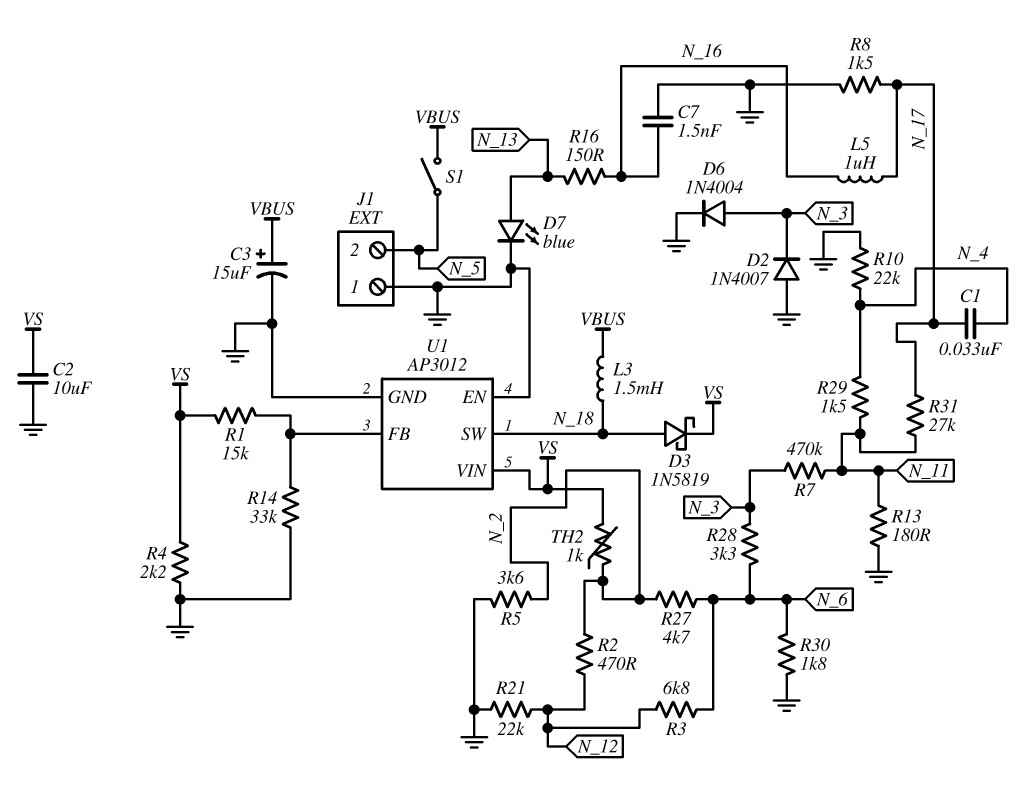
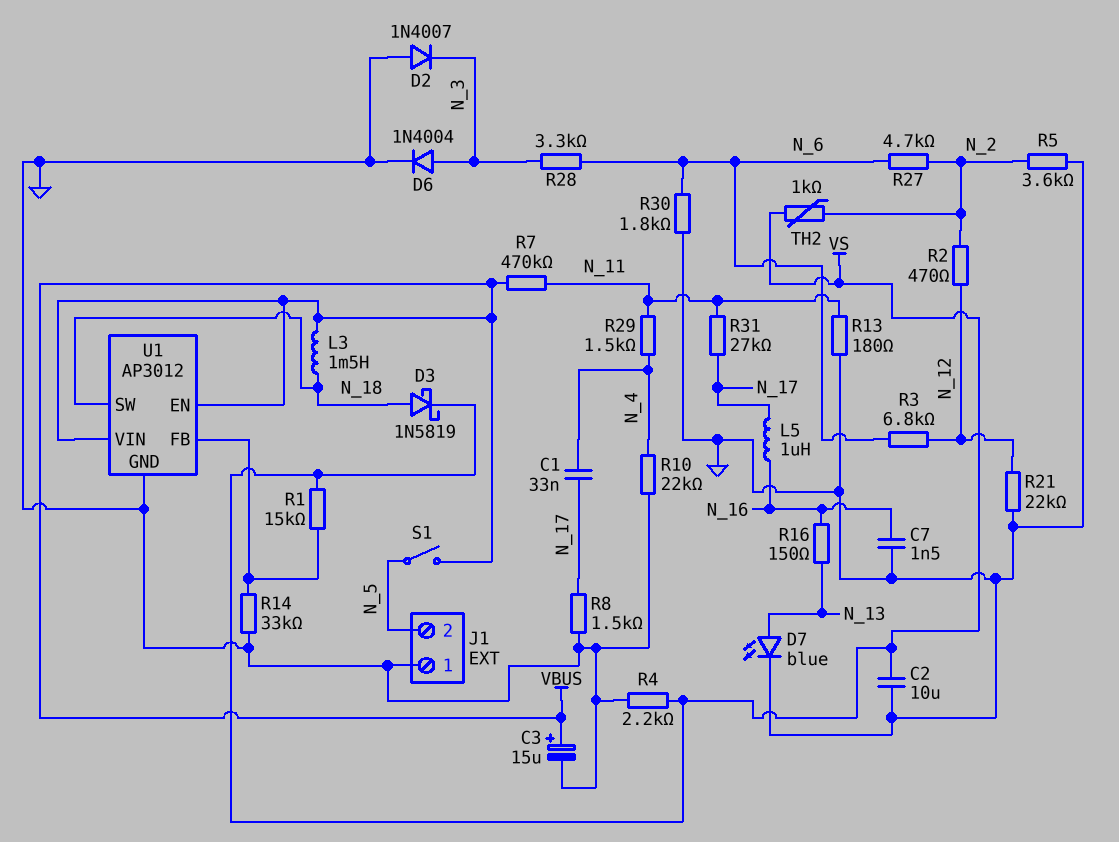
R7: 470k (N_3, N_11) -> 470k (N_11, VBUS)
U1 pin EN: GND -> VBUS
U1 pin VIN: VS -> VBUS

